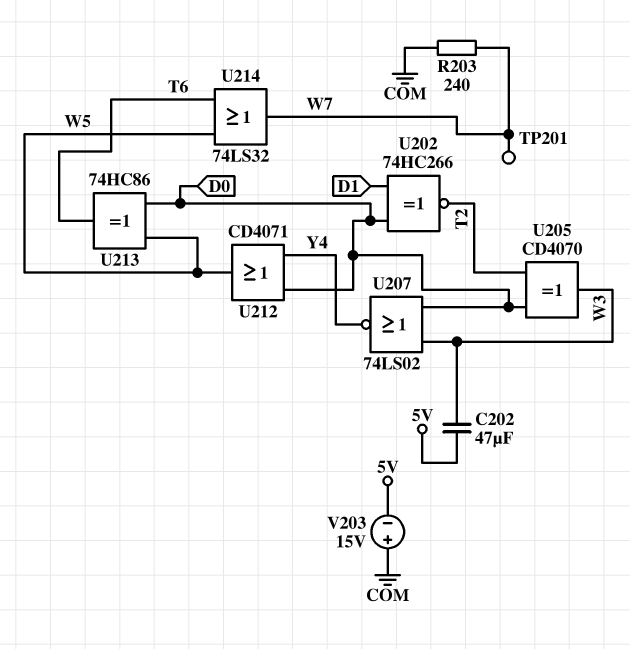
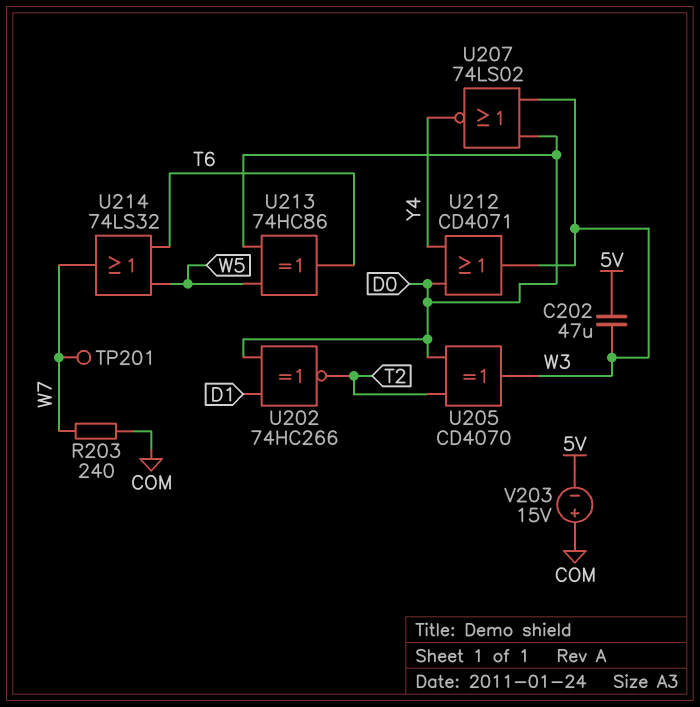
U212: OR CD4071 (in D0, in Y4, out W5) -> OR CD4071 (in D0, in Y4, out W3)

